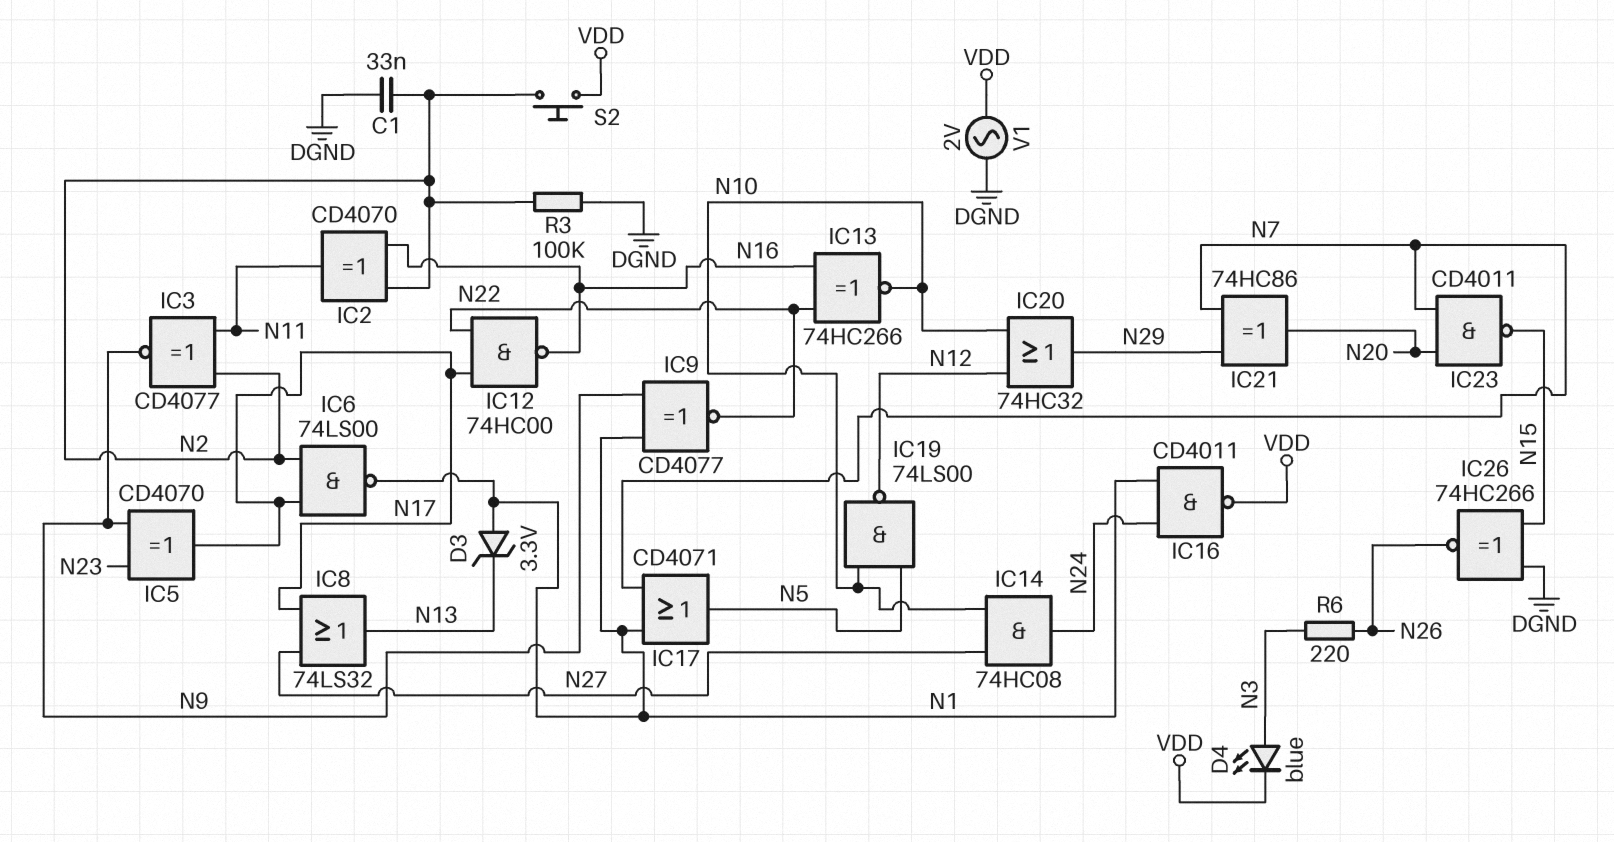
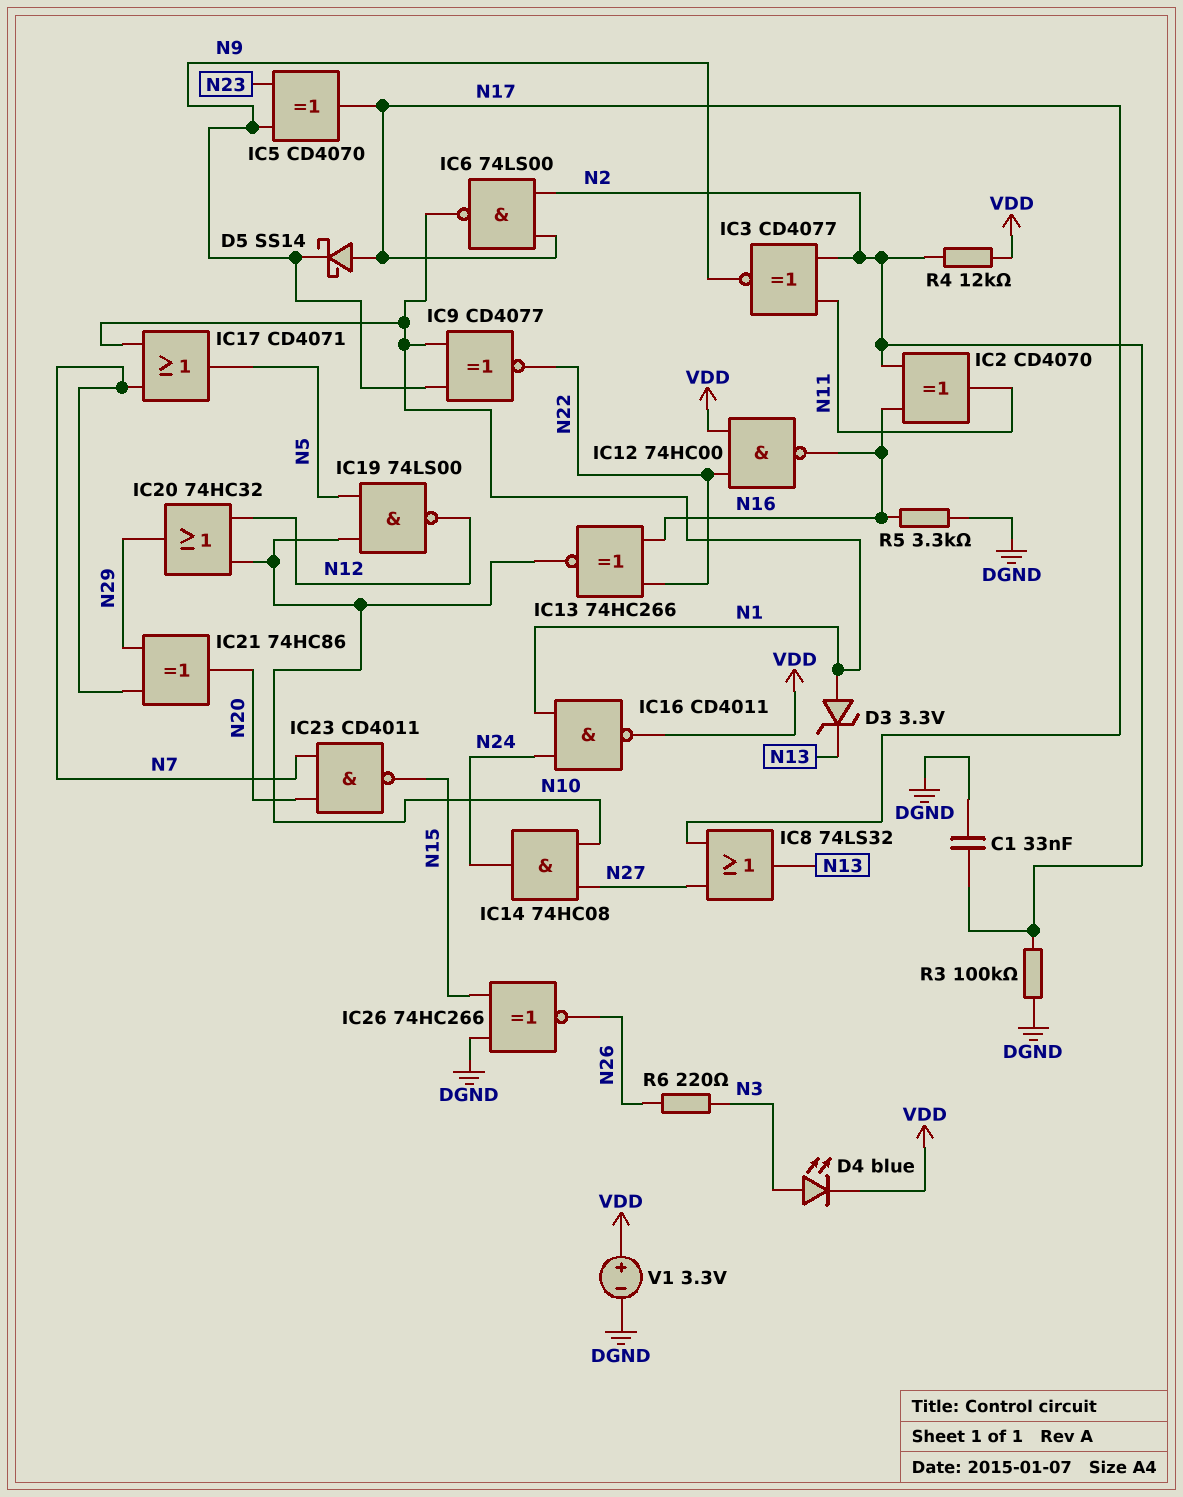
D5: none -> schottky SS14 (A N17, K N9)
IC12: NAND 74HC00 (in N17, in N22, out N16) -> NAND 74HC00 (in N22, in VDD, out N16)
R4: none -> 12k (N2, VDD)
R5: none -> 3.3k (DGND, N16)
S2: button (N2, VDD) -> none
V1: AC 2V (DGND, VDD) -> 3.3V (plus VDD, minus DGND)

